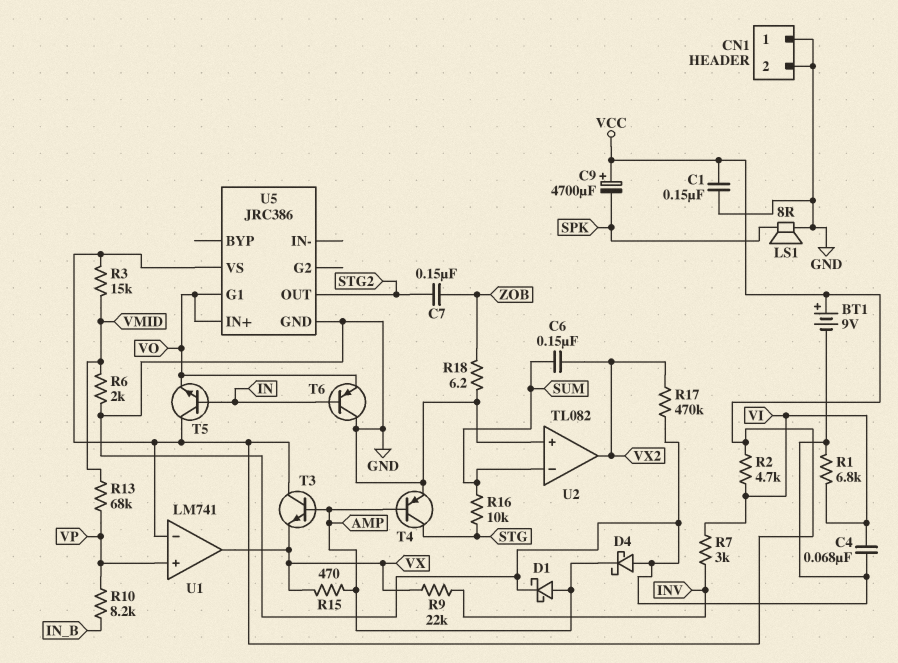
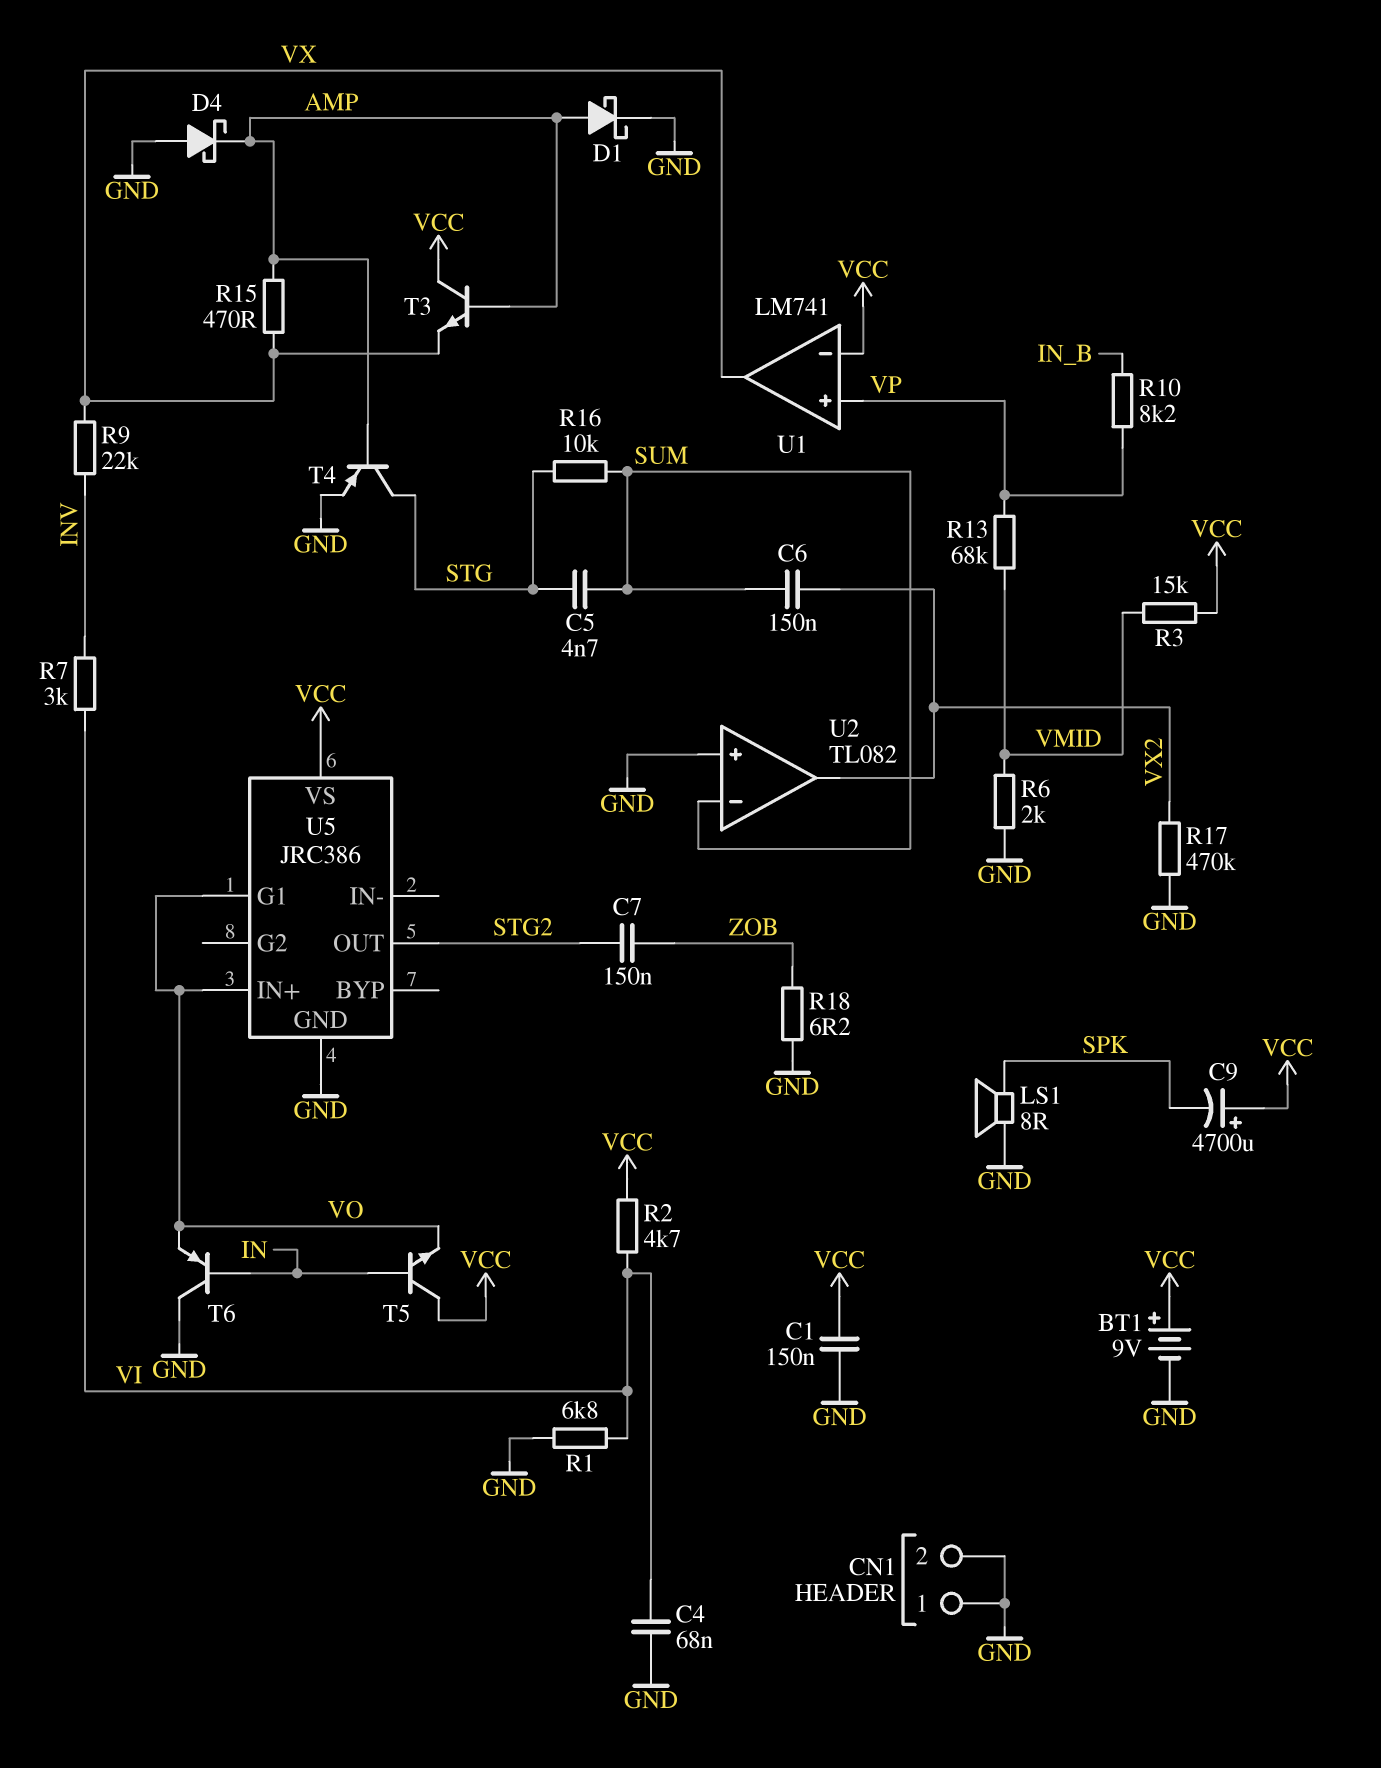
C5: none -> 4.7nF (STG, SUM)

